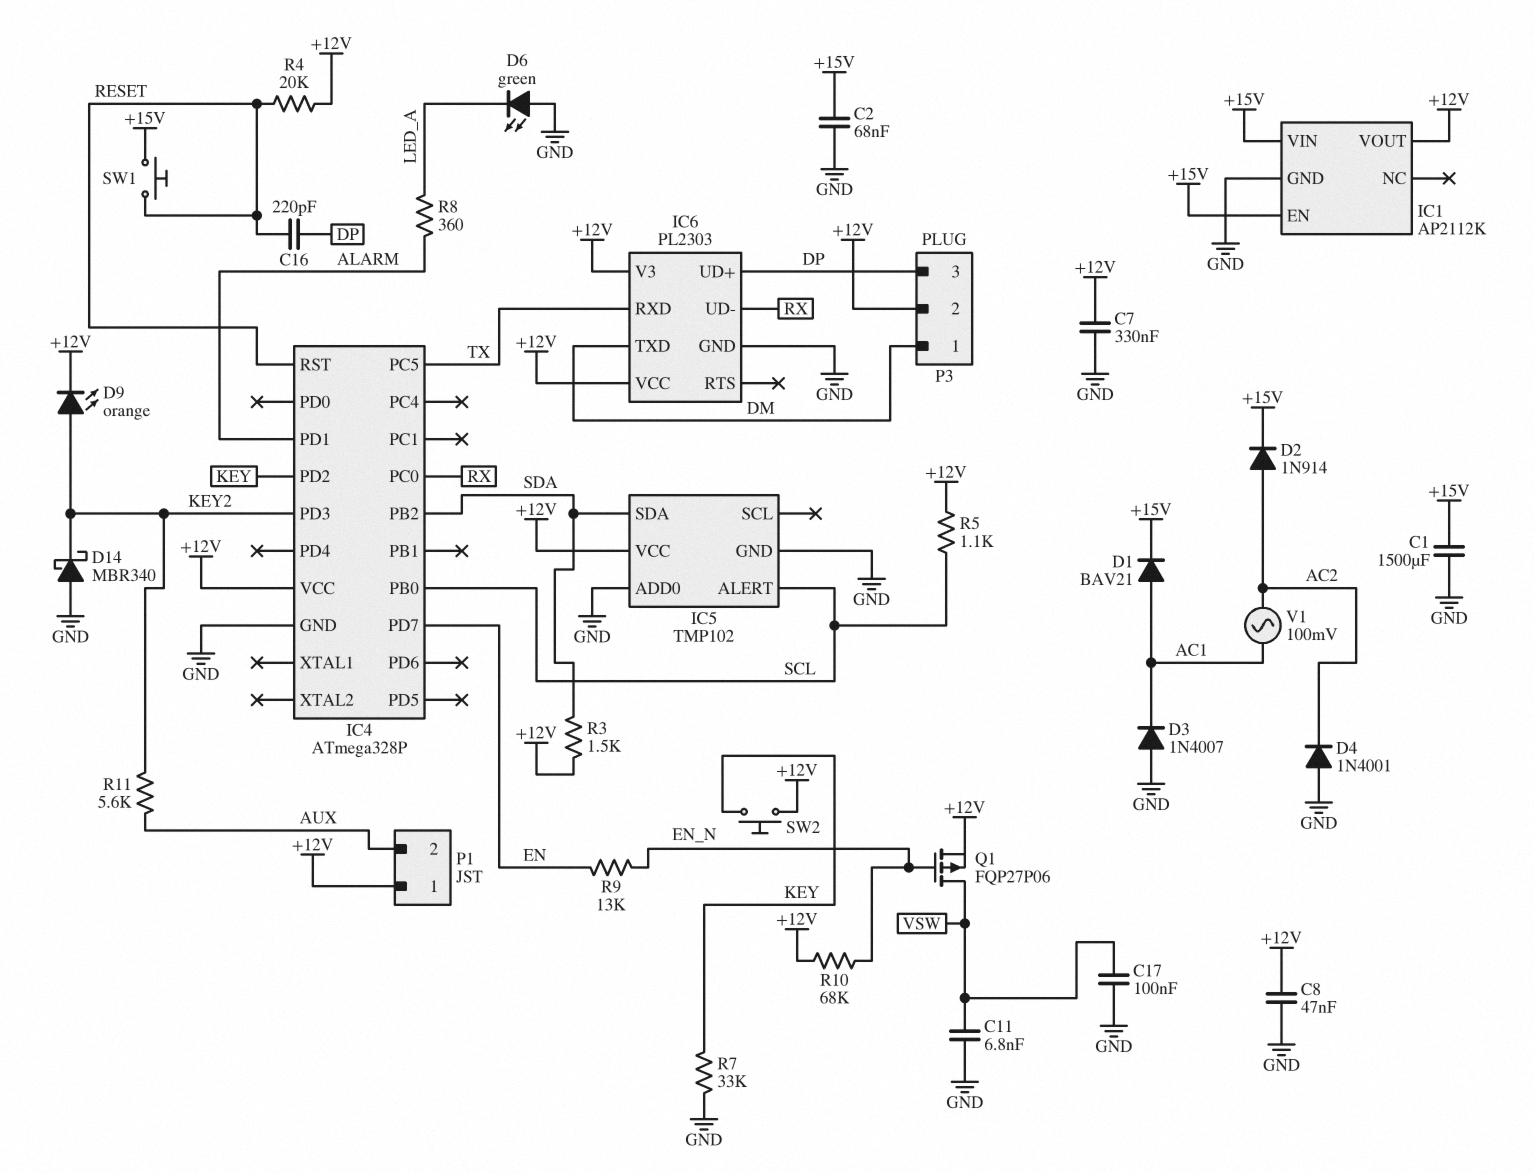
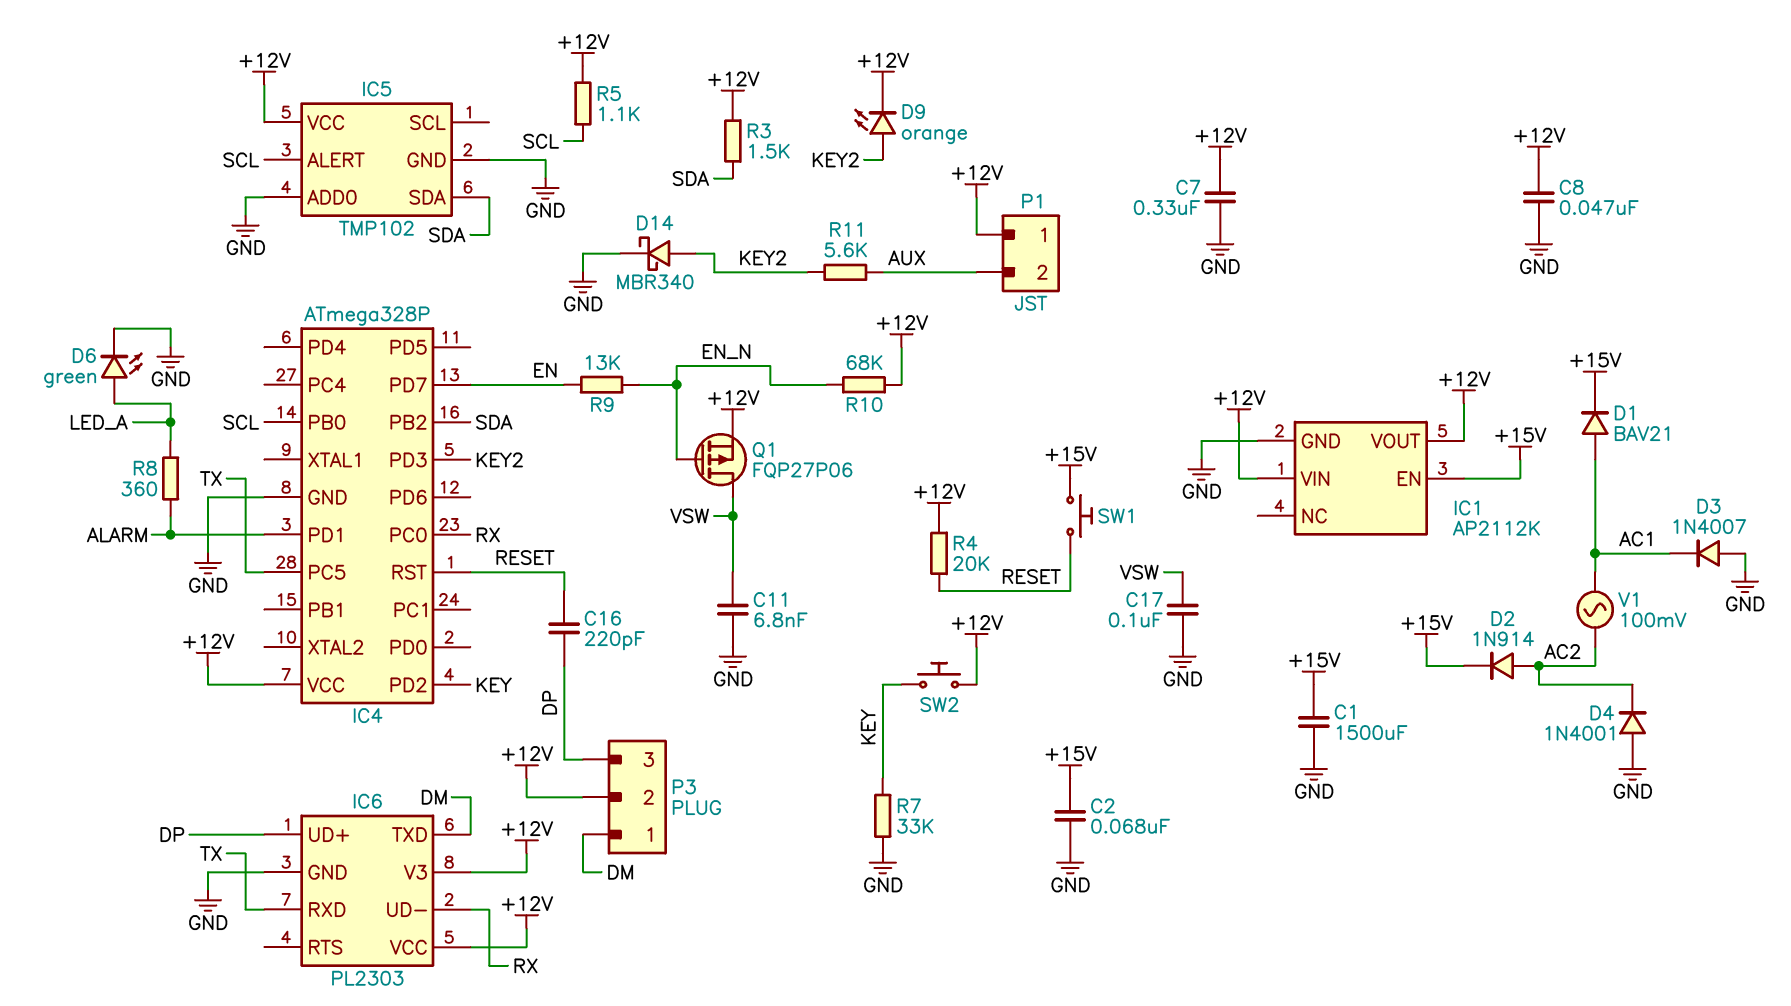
D6: LED green (A GND, K LED_A) -> LED green (A LED_A, K GND)
D14: schottky MBR340 (A GND, K KEY2) -> schottky MBR340 (A KEY2, K GND)
IC1 pin VIN: +15V -> +12V

